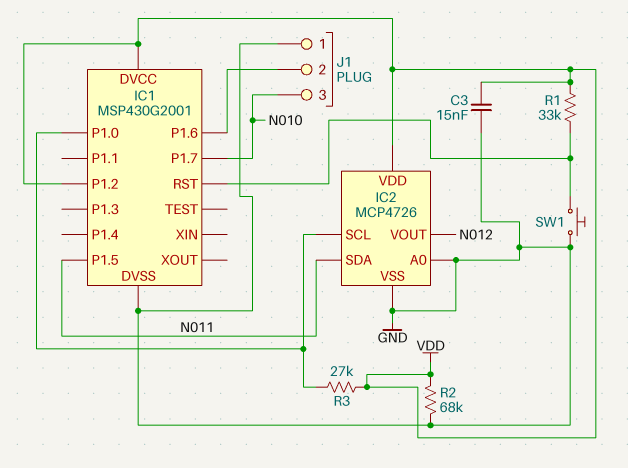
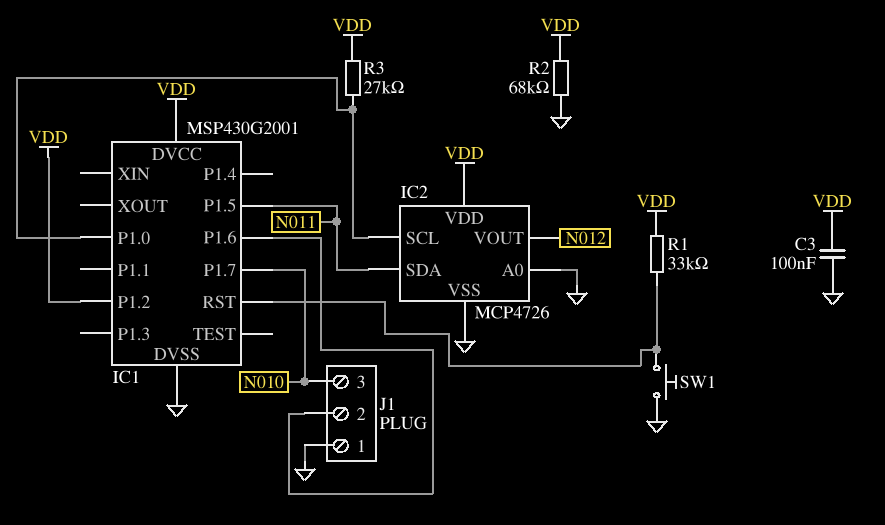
C3: 15nF (GND, VDD) -> 100nF (GND, VDD)

